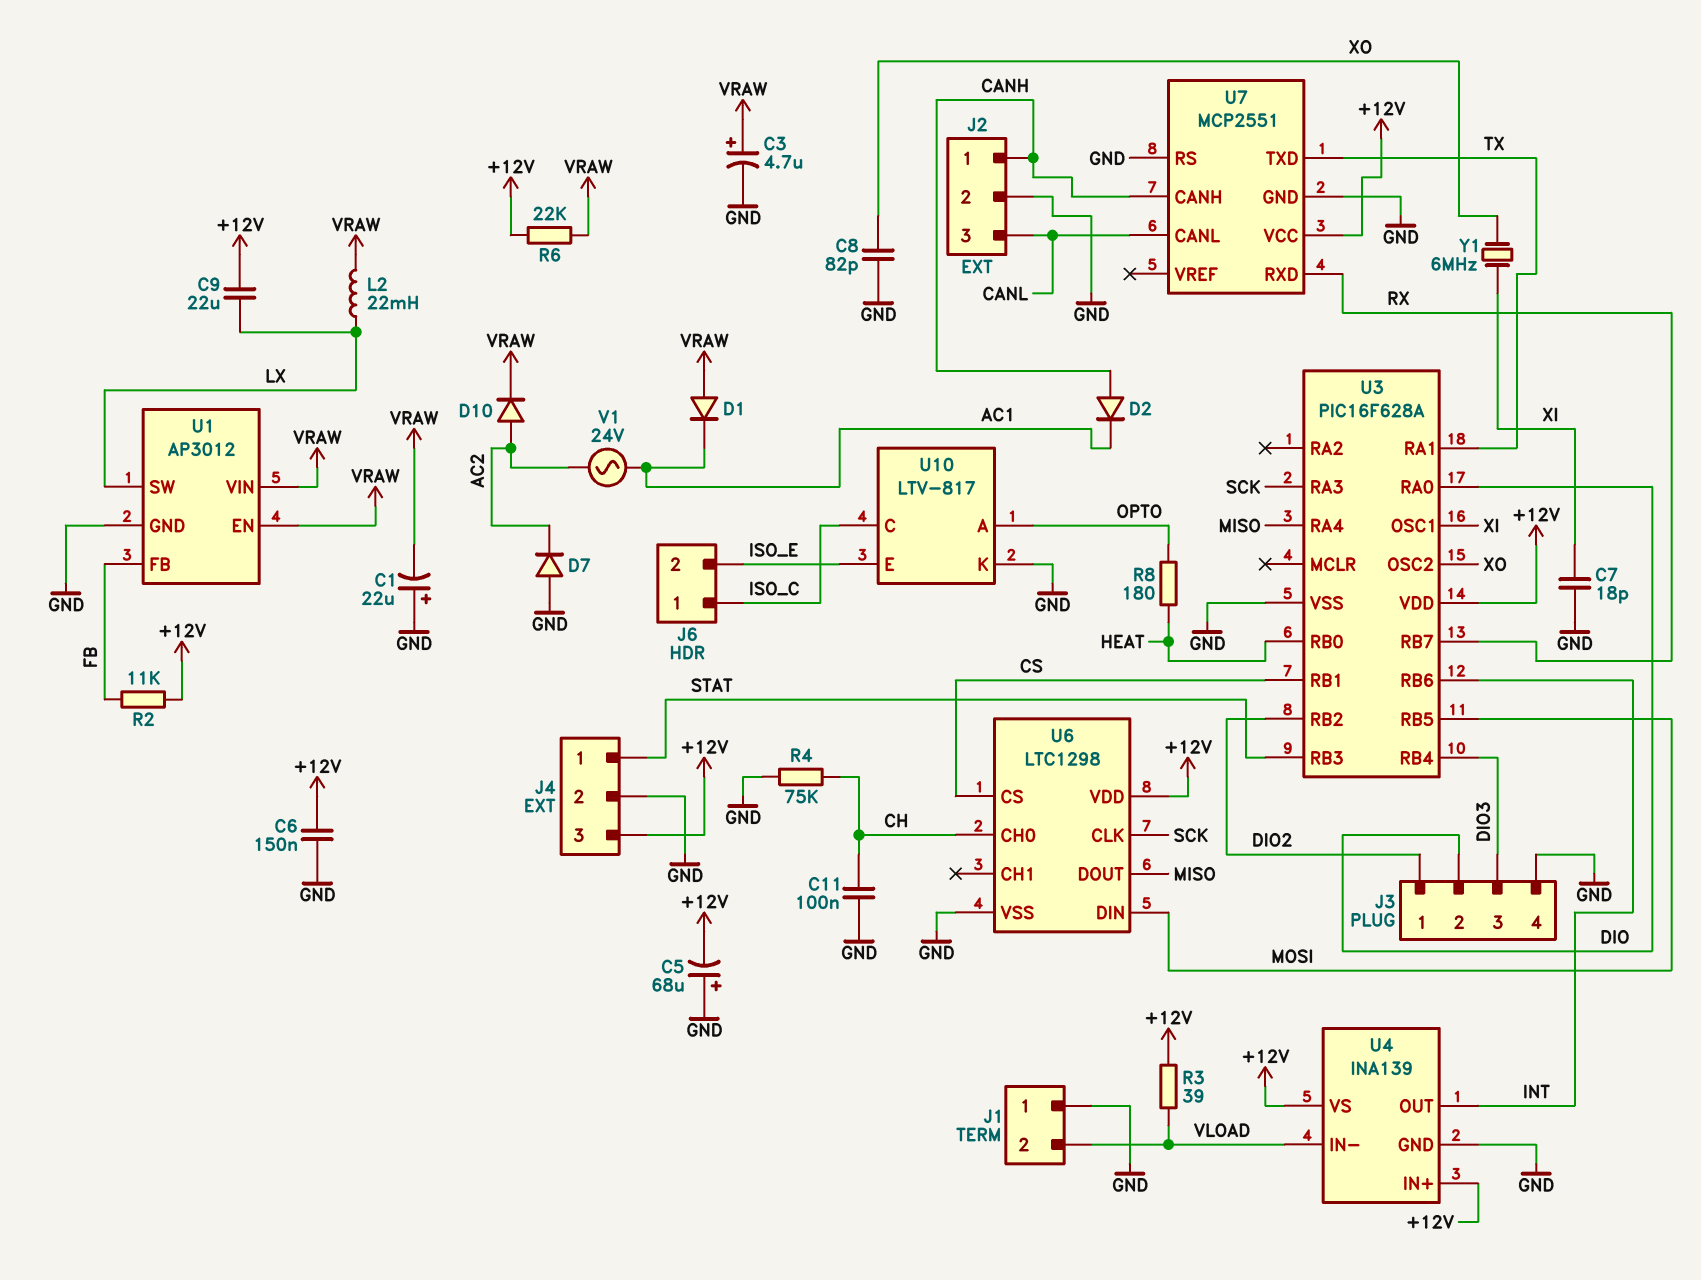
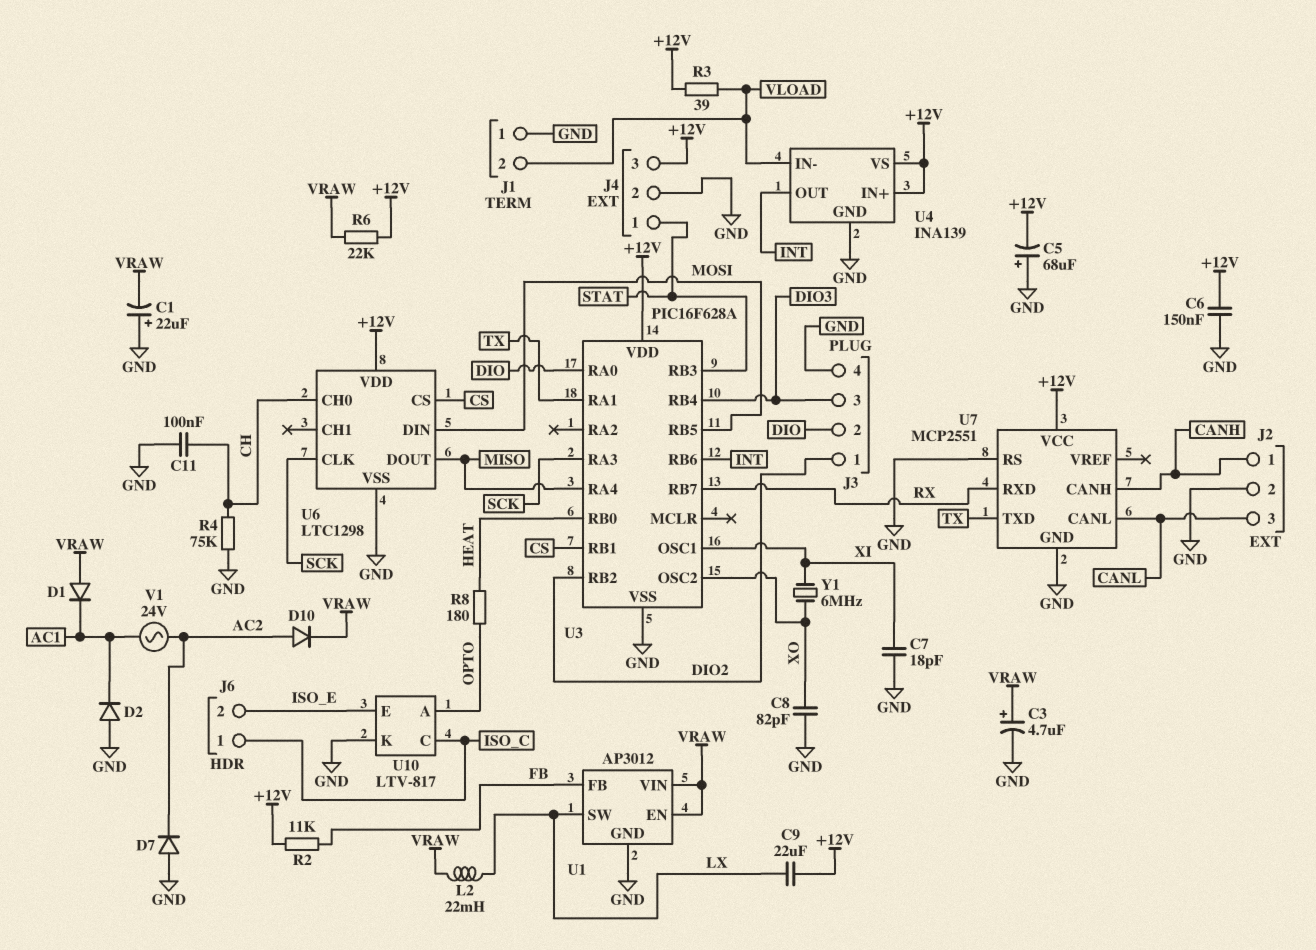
D2: diode (A CANH, K AC1) -> diode (A GND, K AC1)

